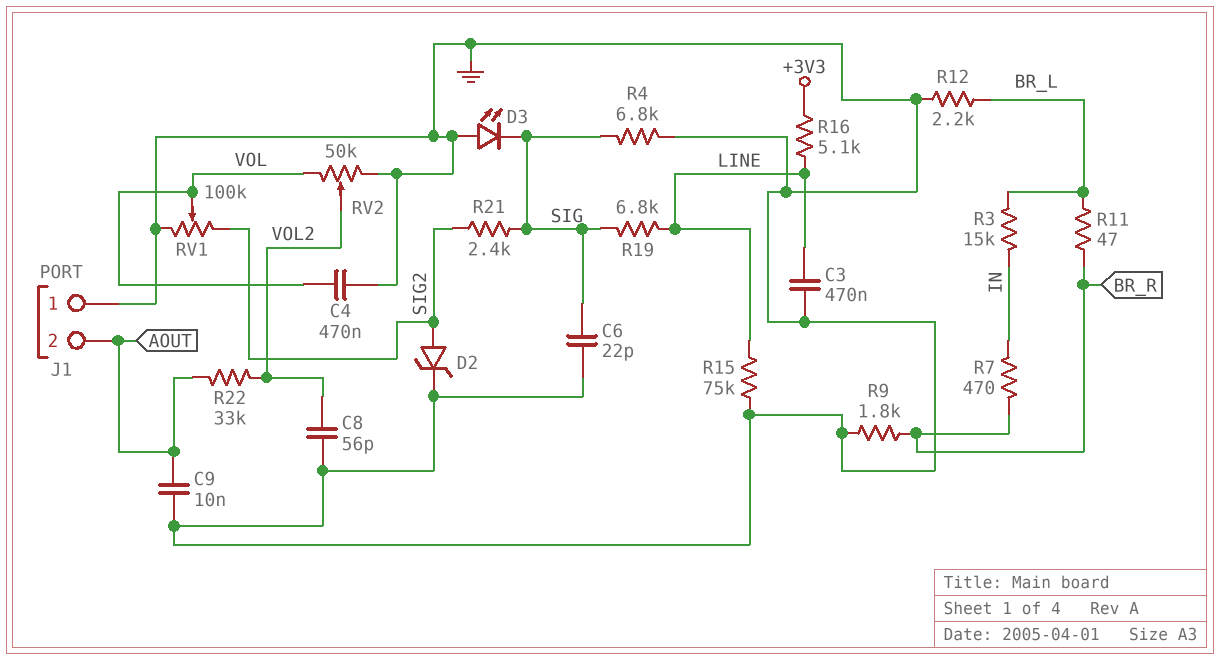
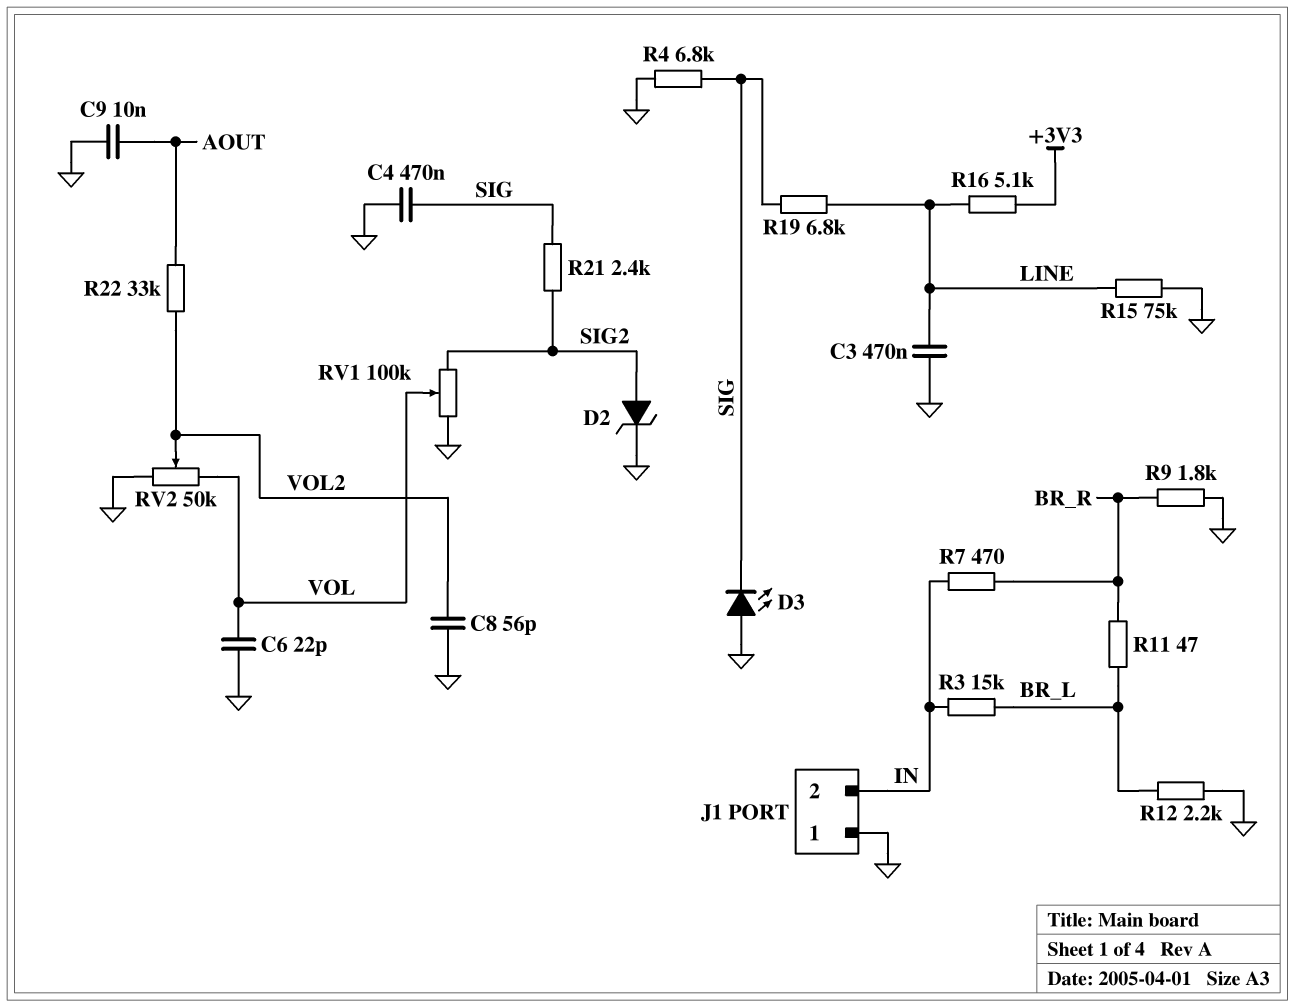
C4: 470nF (GND, VOL) -> 470nF (GND, SIG)
C6: 22pF (GND, SIG) -> 22pF (GND, VOL)
J1 pin 2: AOUT -> IN

